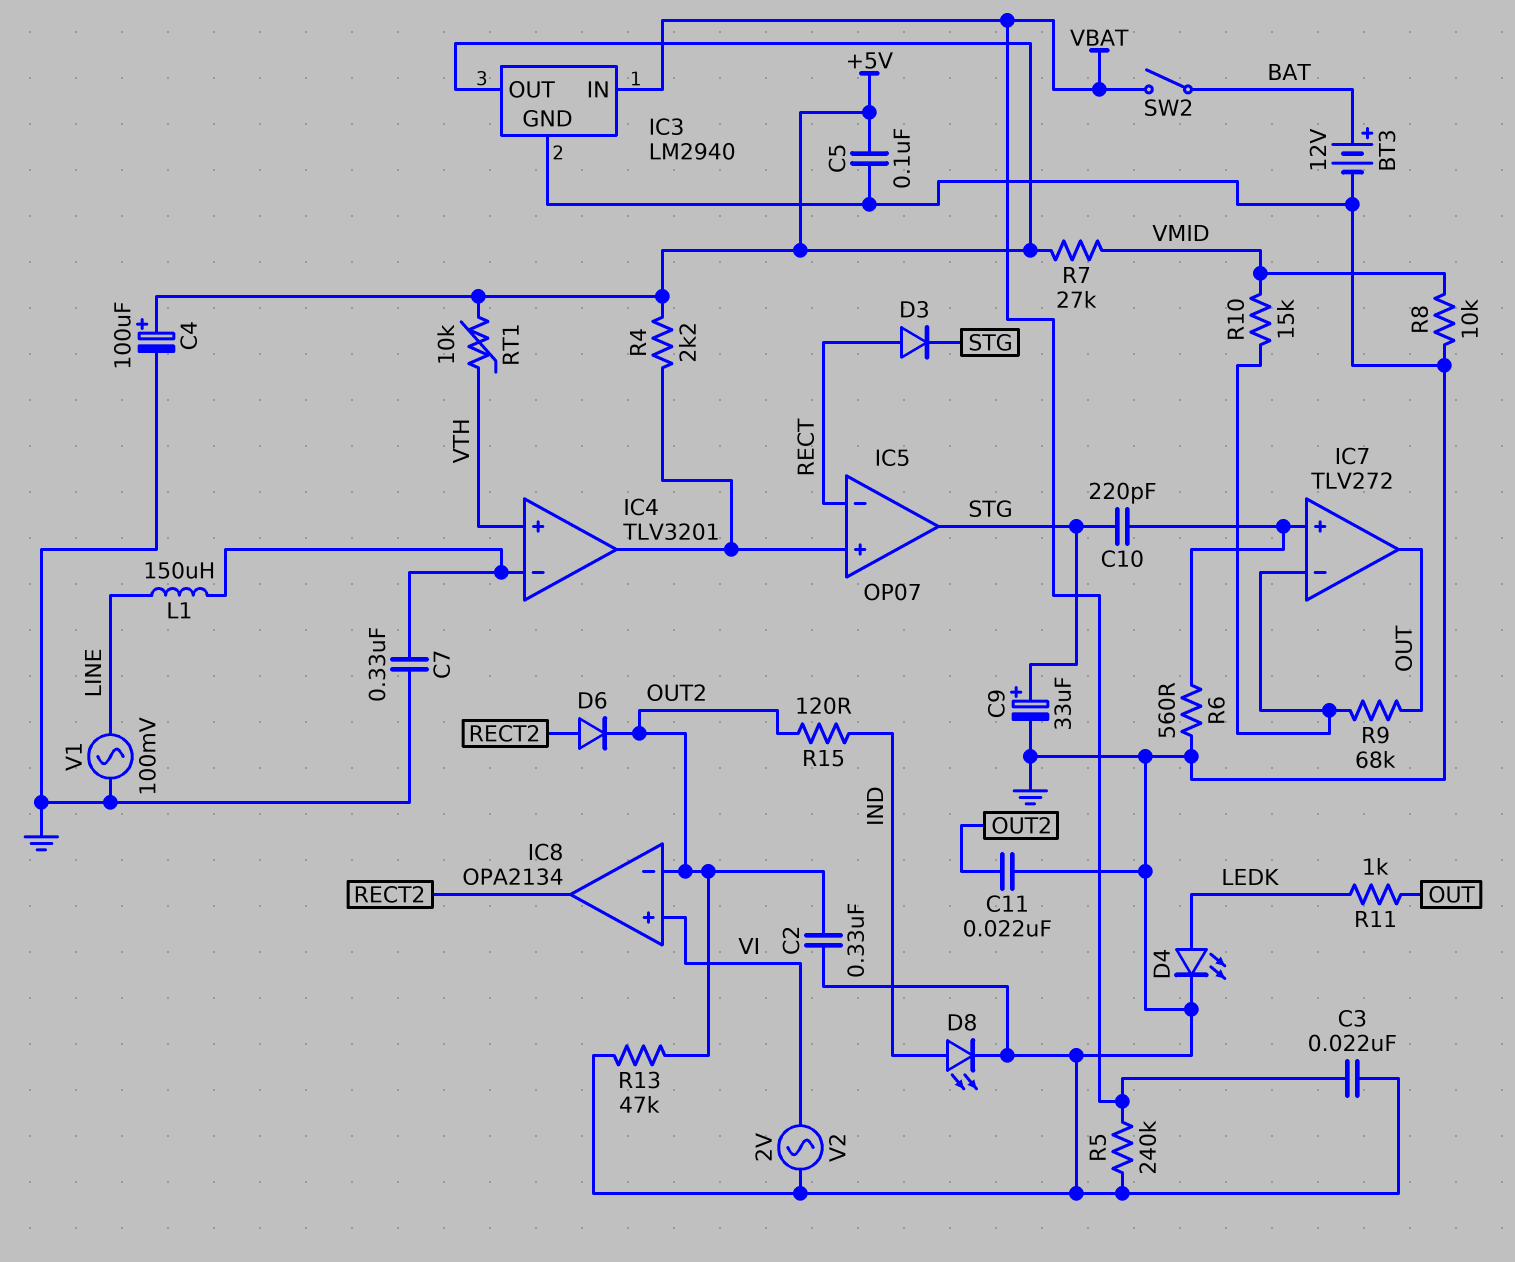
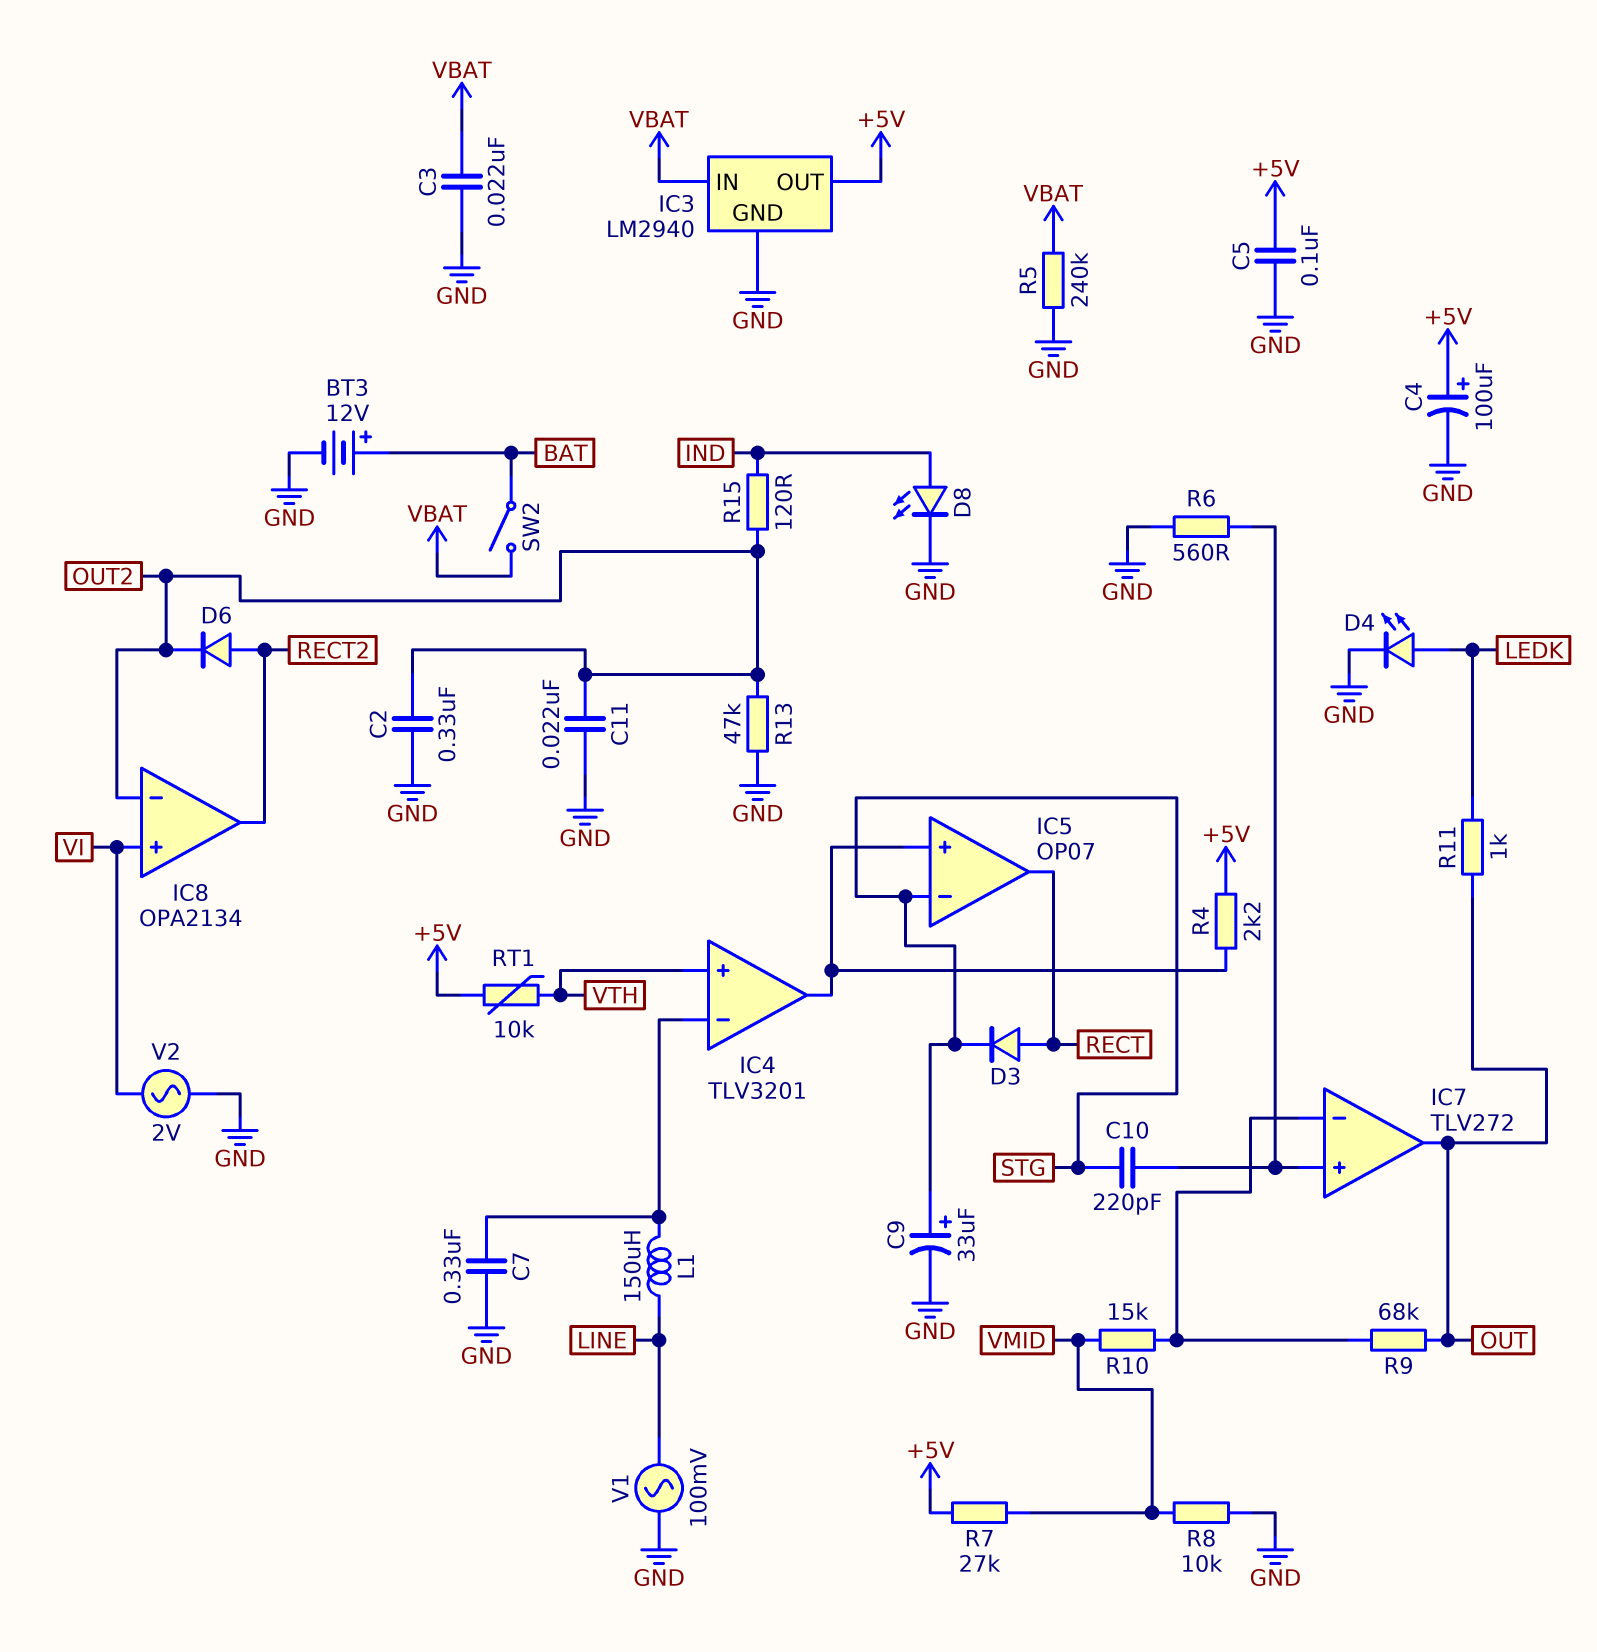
IC5 pin in-: RECT -> STG
IC5 pin out: STG -> RECT

